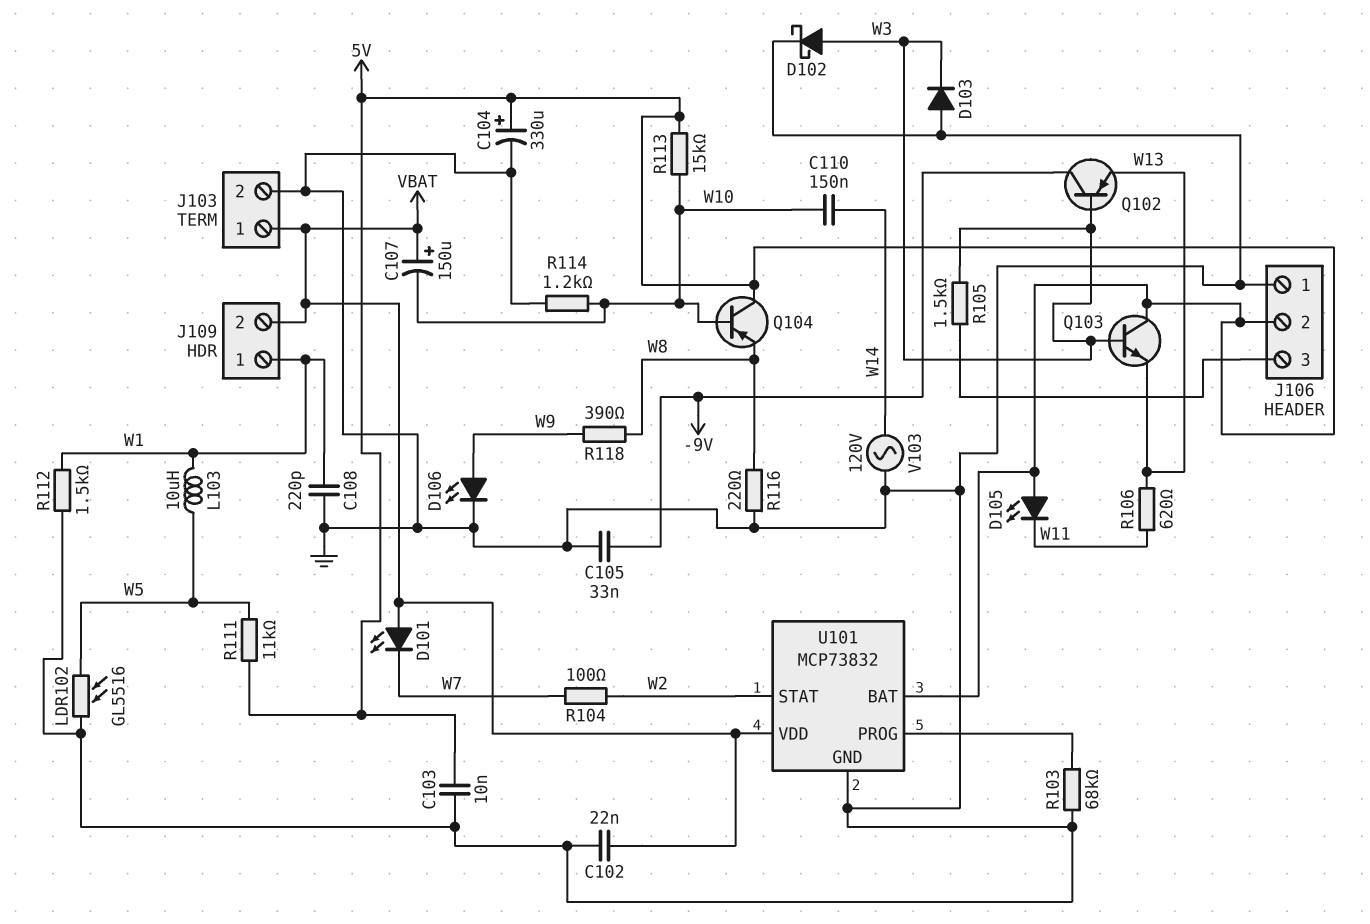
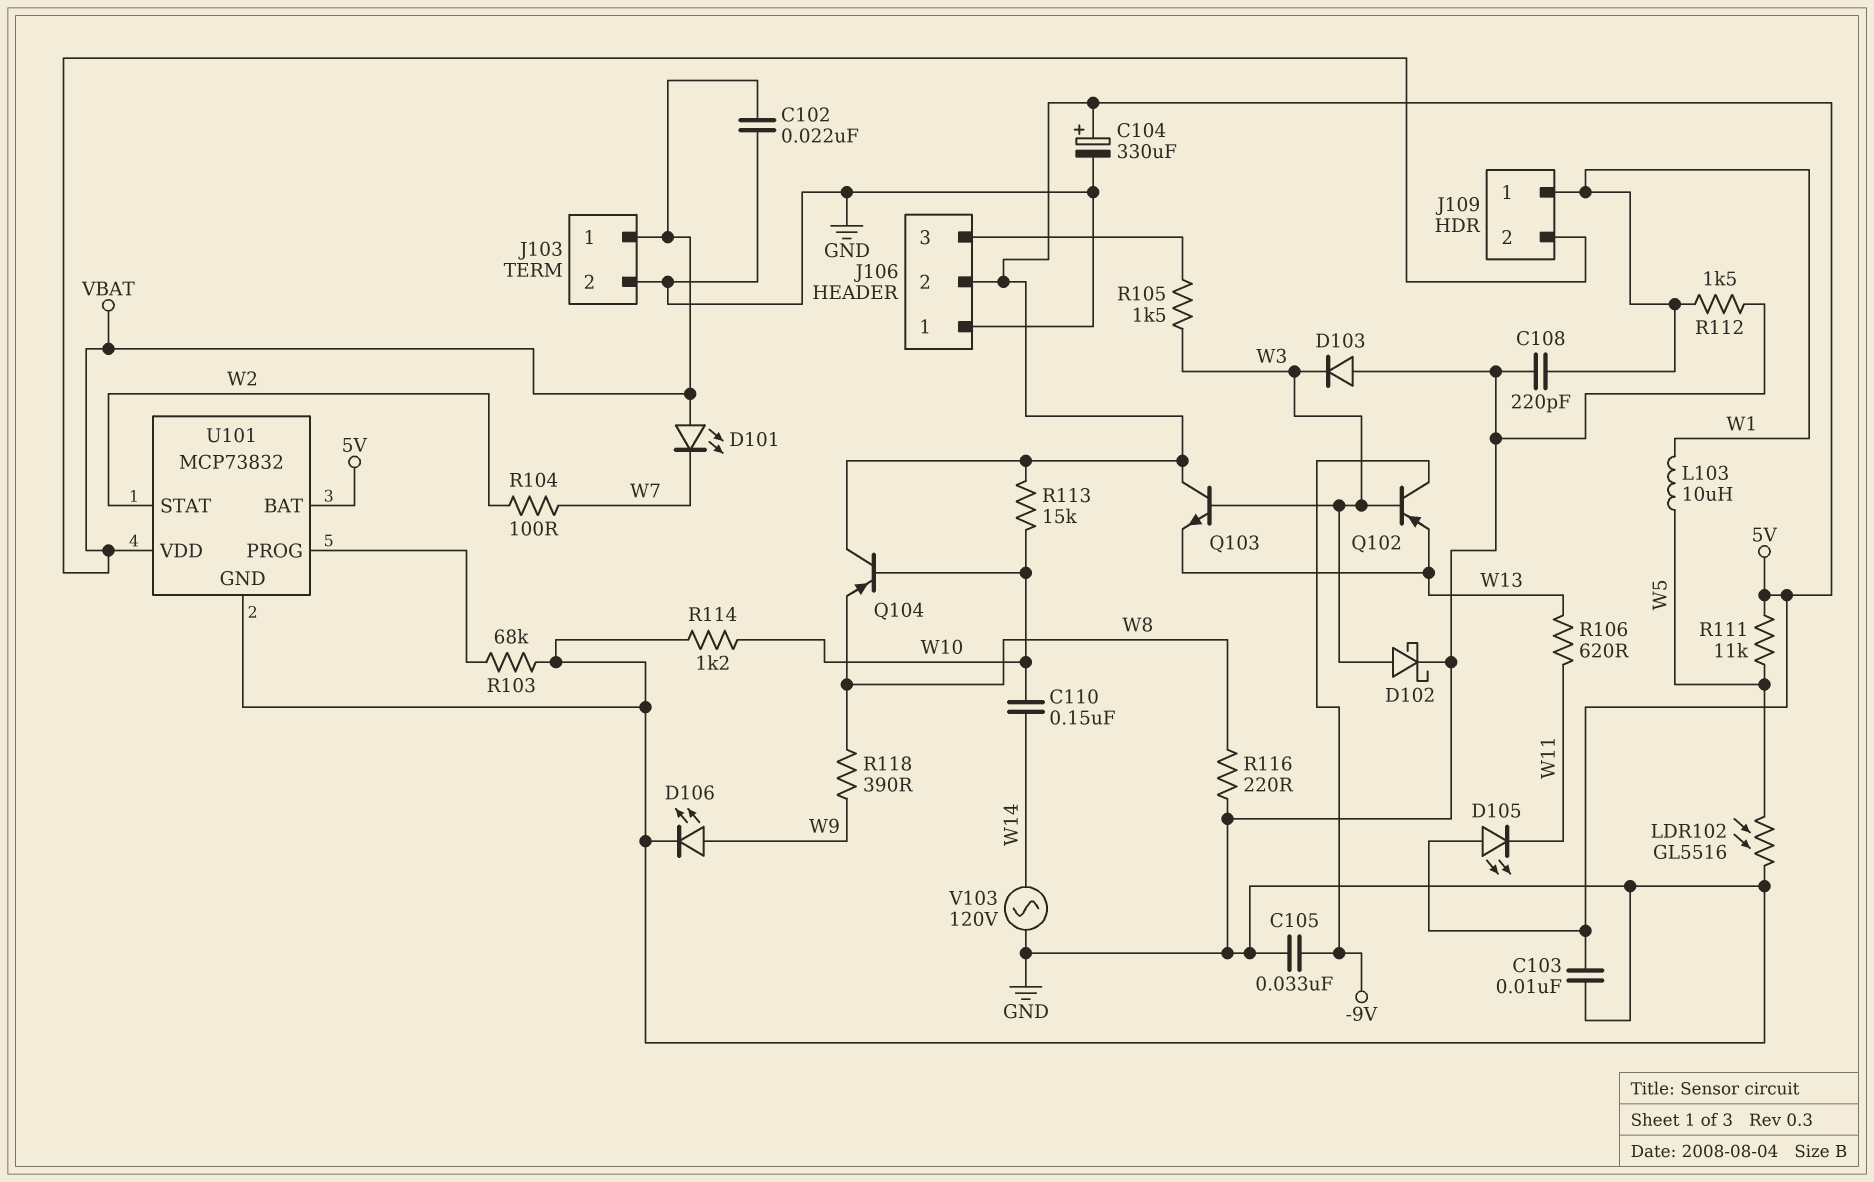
C107: 150uF (plus VBAT, minus W10) -> none

